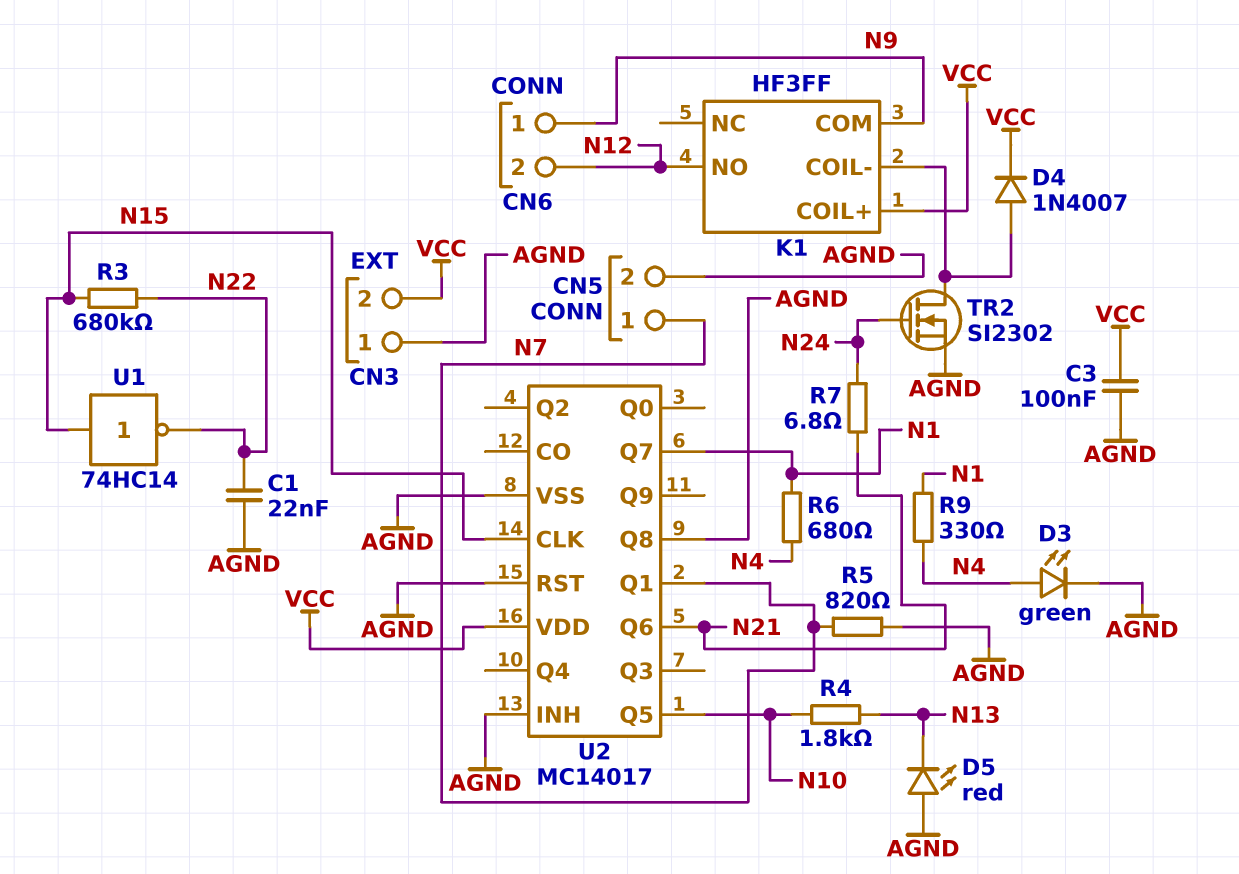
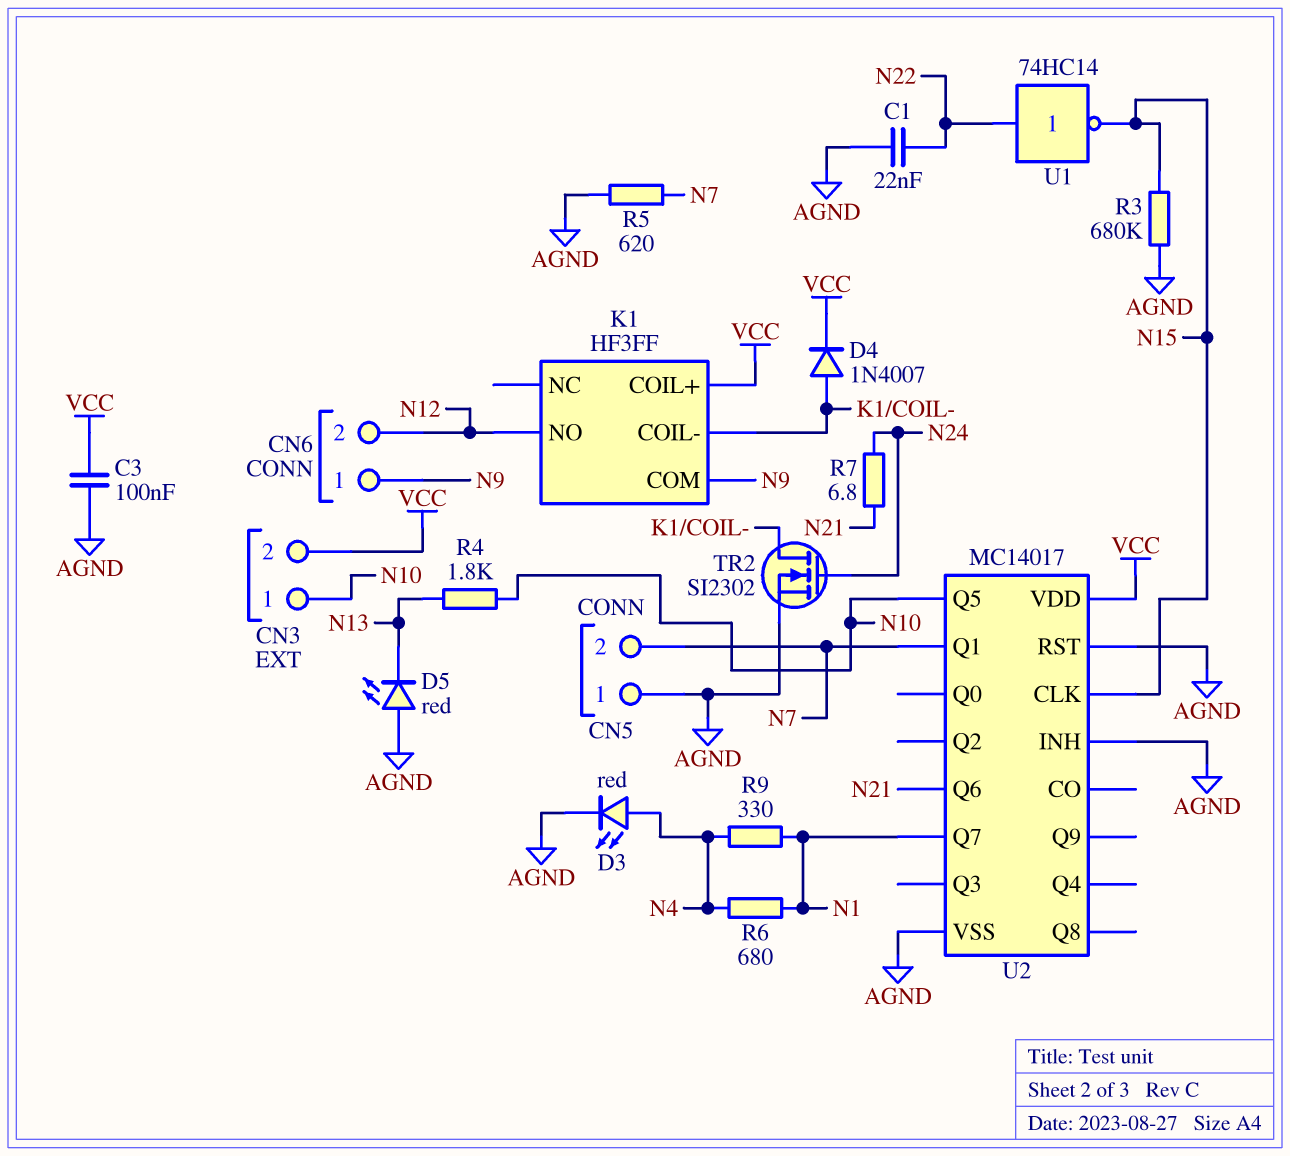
CN3 pin 1: AGND -> N10
CN5 pin 1: N7 -> AGND
CN5 pin 2: AGND -> N7
D3: LED green (A N4, K AGND) -> LED red (A N4, K AGND)
R3: 680k (N15, N22) -> 680k (AGND, N15)
R5: 820 (AGND, N7) -> 620 (AGND, N7)
U1: NOT 74HC14 (in N15, out N22) -> NOT 74HC14 (in N22, out N15)
U2 pin Q8: AGND -> none

